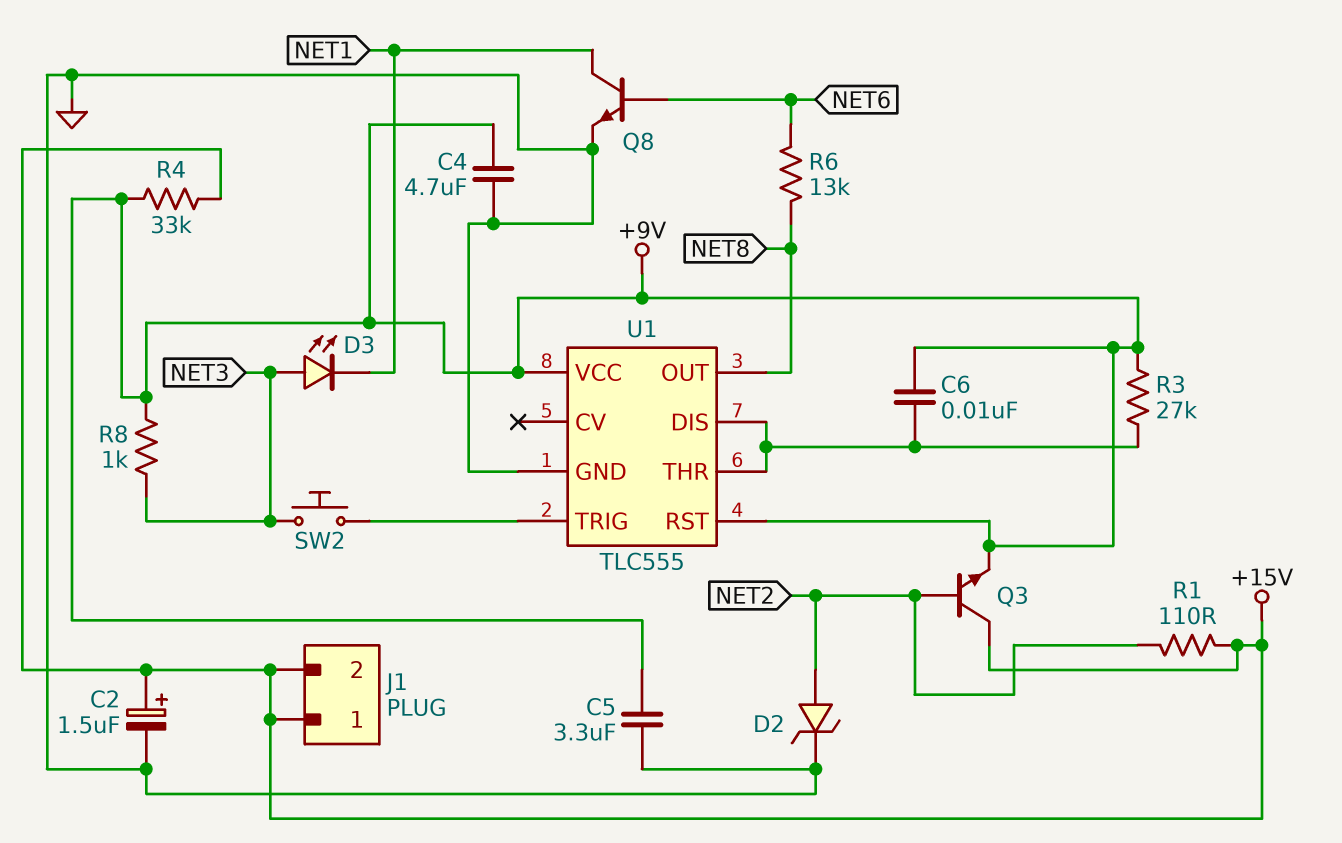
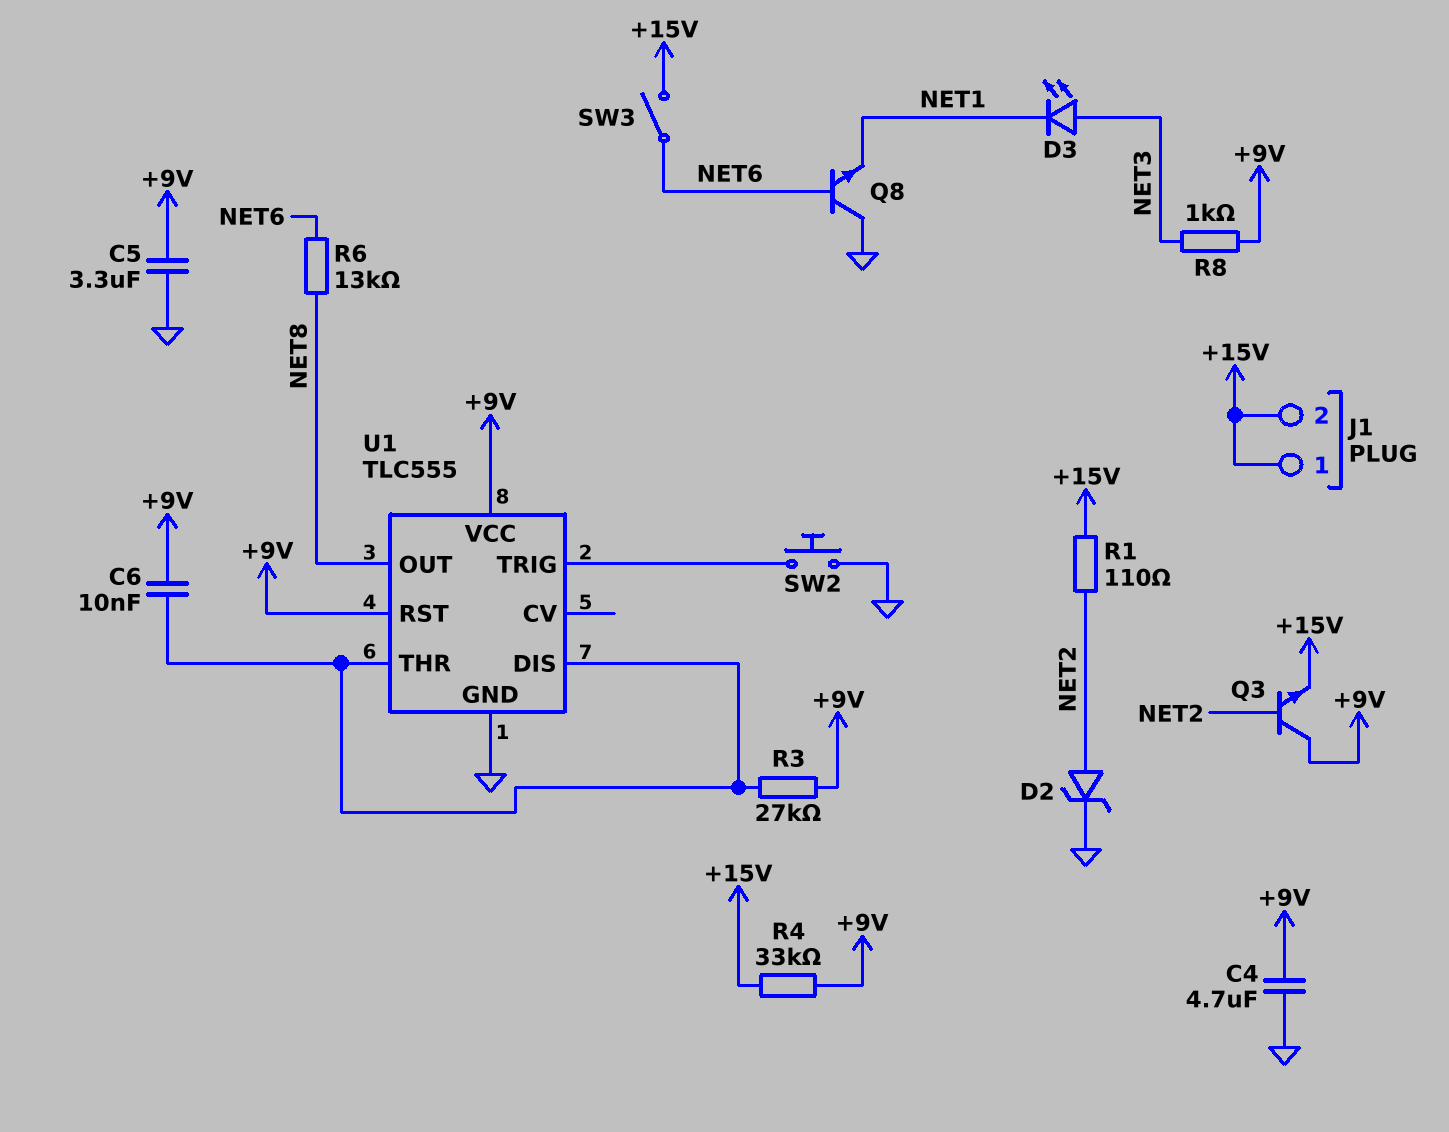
C2: 1.5uF (plus +15V, minus GND) -> none
Q3: NPN (B NET2, C +15V, E +9V) -> NPN (B NET2, C +9V, E +15V)
Q8: NPN (B NET6, C NET1, E GND) -> NPN (B NET6, C GND, E NET1)
SW2: button (NET3, U1/TRIG) -> button (GND, U1/TRIG)
SW3: none -> switch (+15V, NET6)

